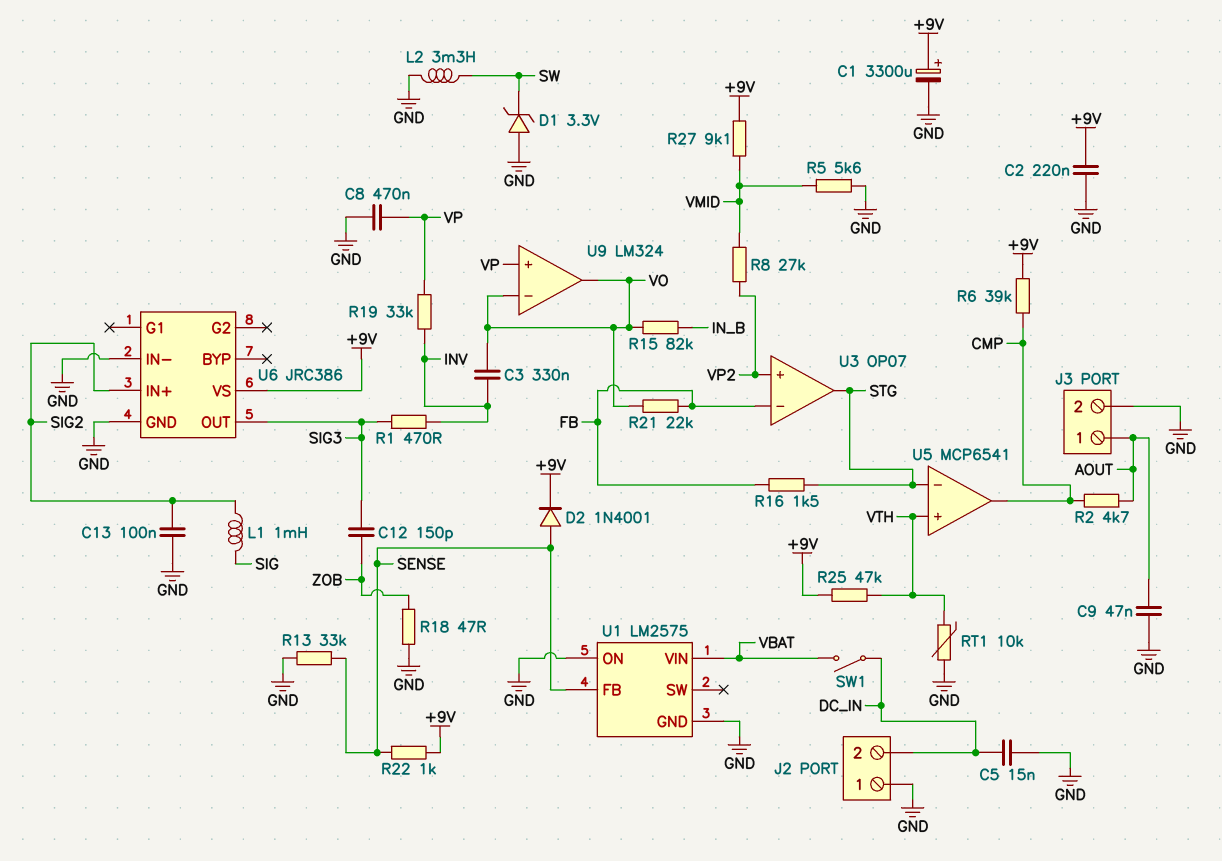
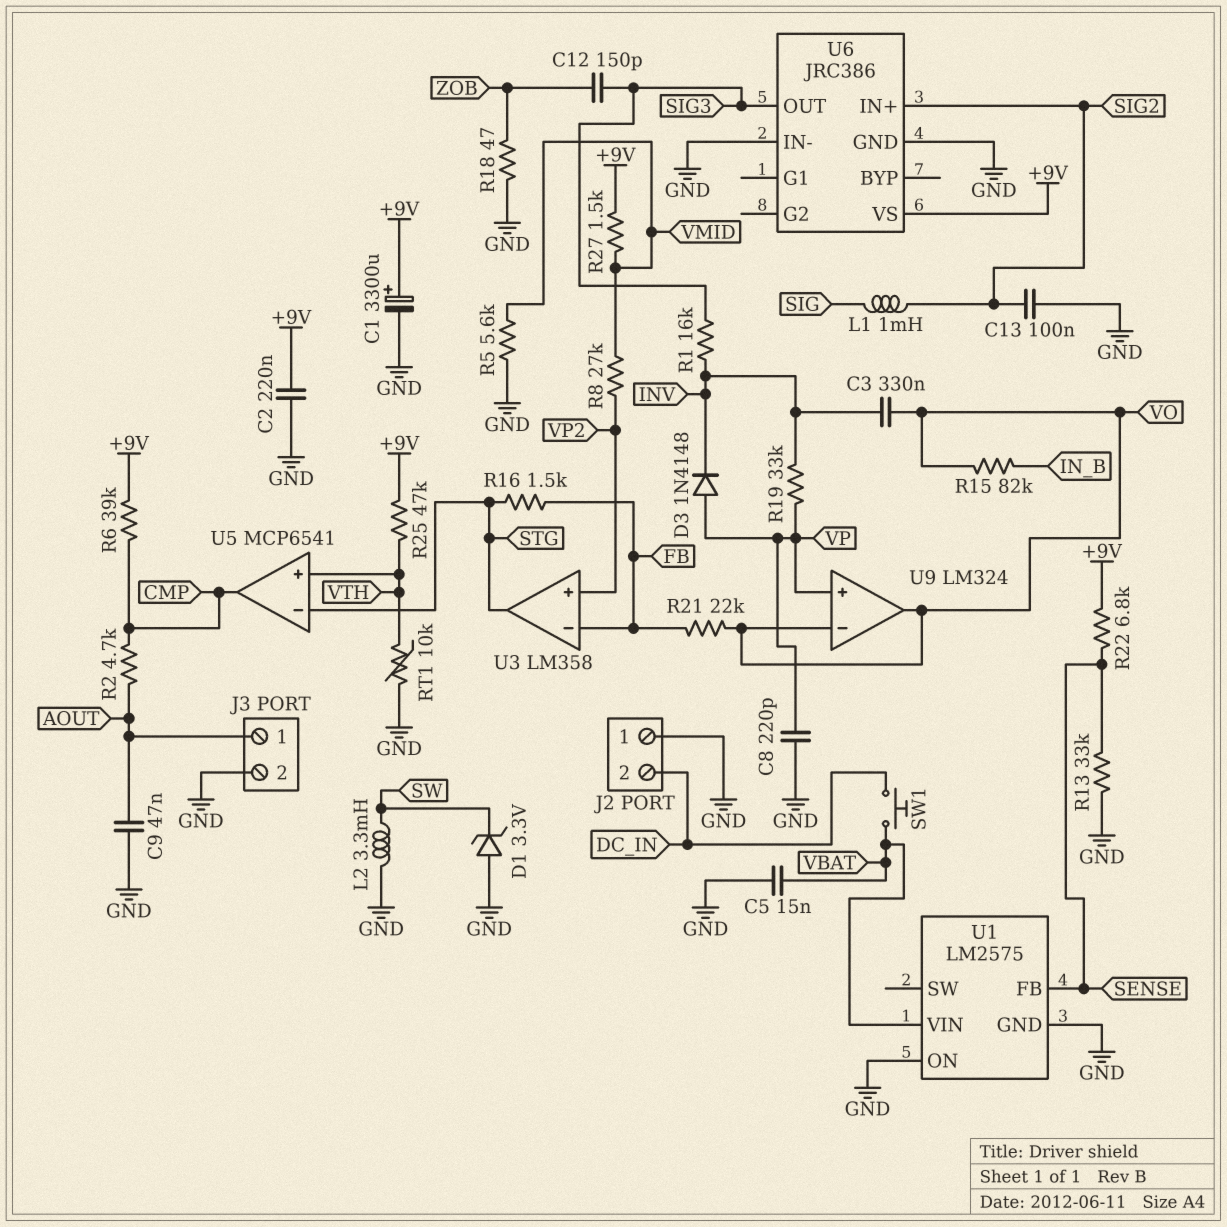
C5: 15nF (DC_IN, GND) -> 15nF (GND, VBAT)
C8: 470nF (GND, VP) -> 220pF (GND, VP)
D2: diode 1N4001 (A SENSE, K +9V) -> none
D3: none -> diode 1N4148 (A VP, K INV)
R1: 470 (INV, SIG3) -> 16k (INV, SIG3)
R22: 1k (+9V, SENSE) -> 6.8k (+9V, SENSE)
R27: 9.1k (+9V, VMID) -> 1.5k (+9V, VMID)
SW1: switch (DC_IN, VBAT) -> button (DC_IN, VBAT)
U3: OP07 -> LM358

